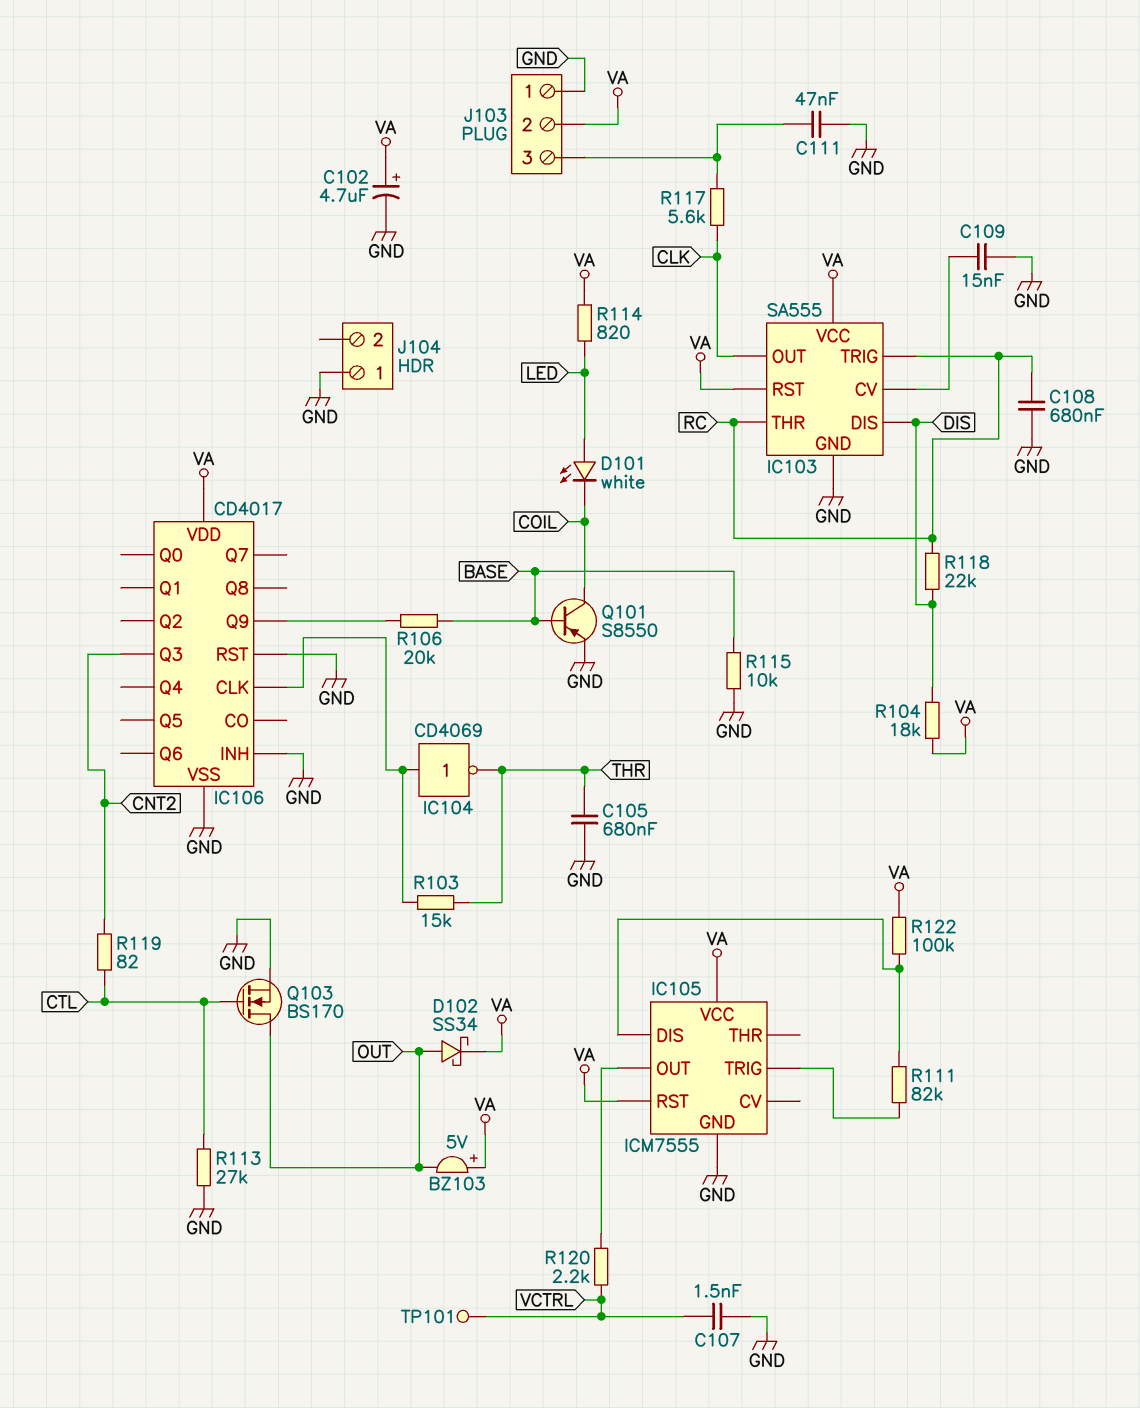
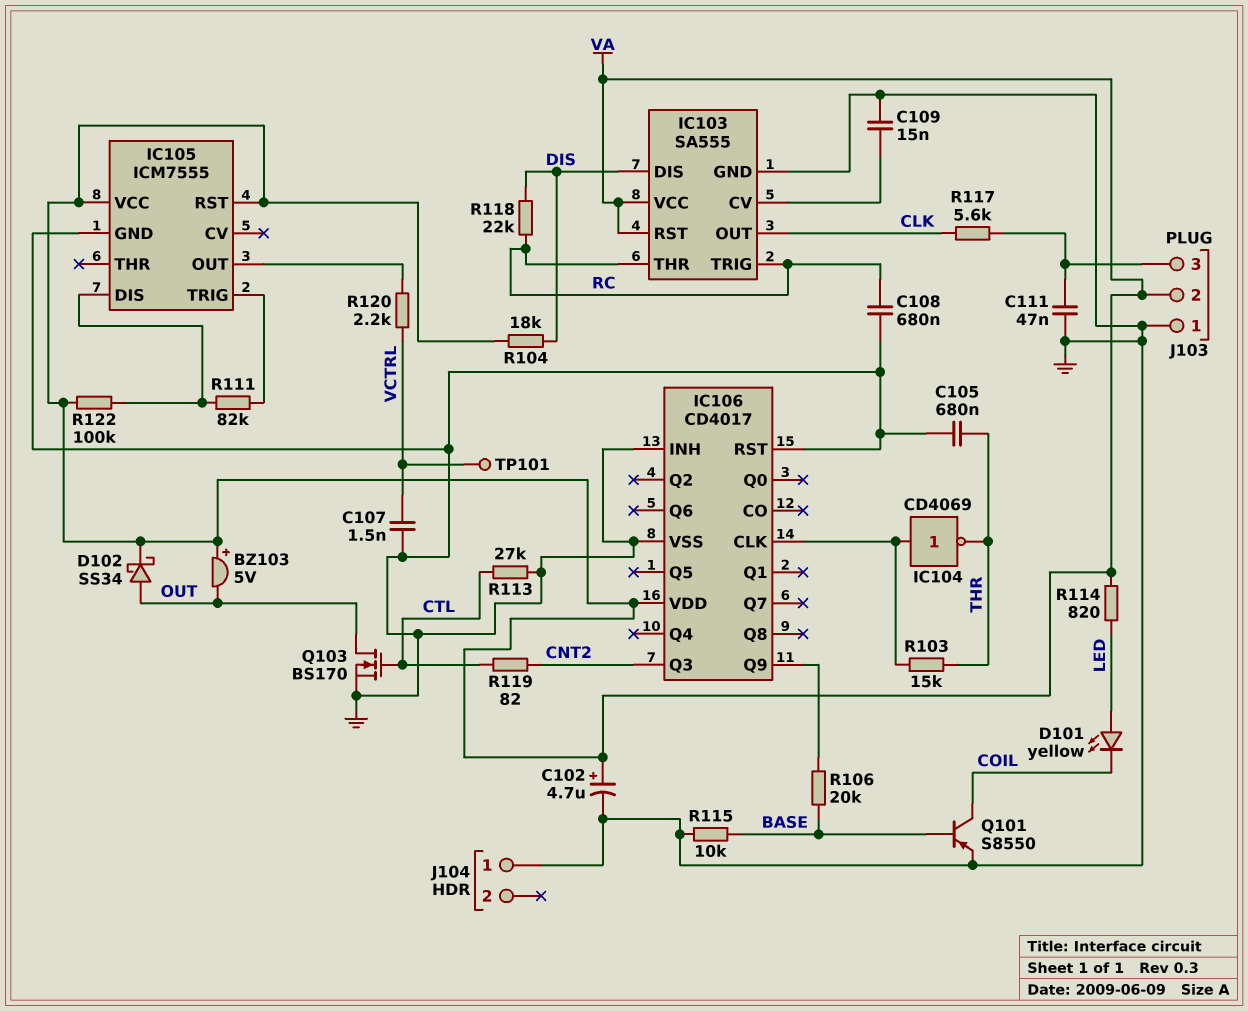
D101: LED white (A LED, K COIL) -> LED yellow (A LED, K COIL)

